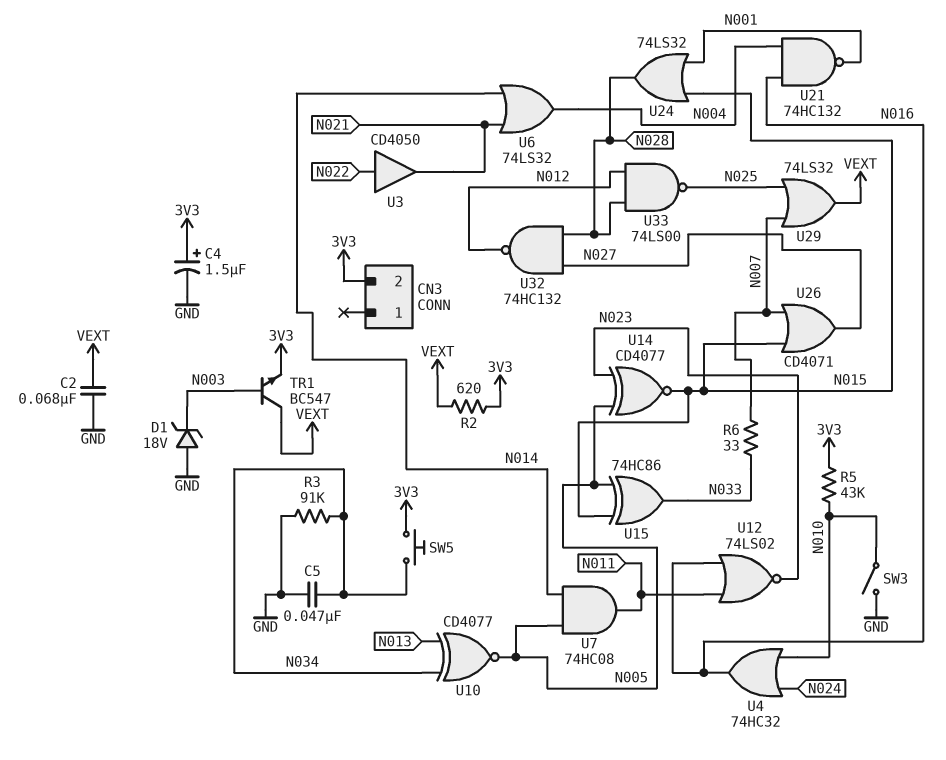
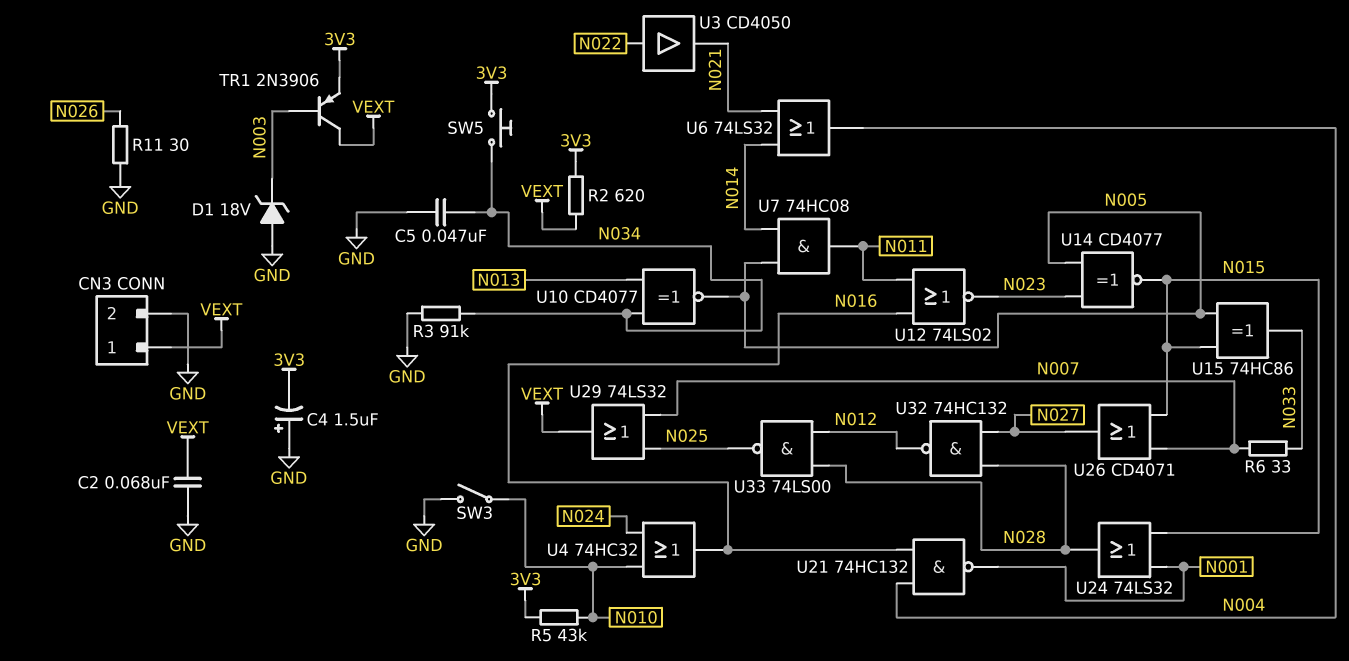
C4: 1.5uF (plus 3V3, minus GND) -> 1.5uF (plus GND, minus 3V3)
CN3 pin 1: none -> VEXT
CN3 pin 2: 3V3 -> GND
R11: none -> 30 (GND, N026)
TR1: NPN BC547 (B N003, C VEXT, E 3V3) -> PNP 2N3906 (B N003, C VEXT, E 3V3)

